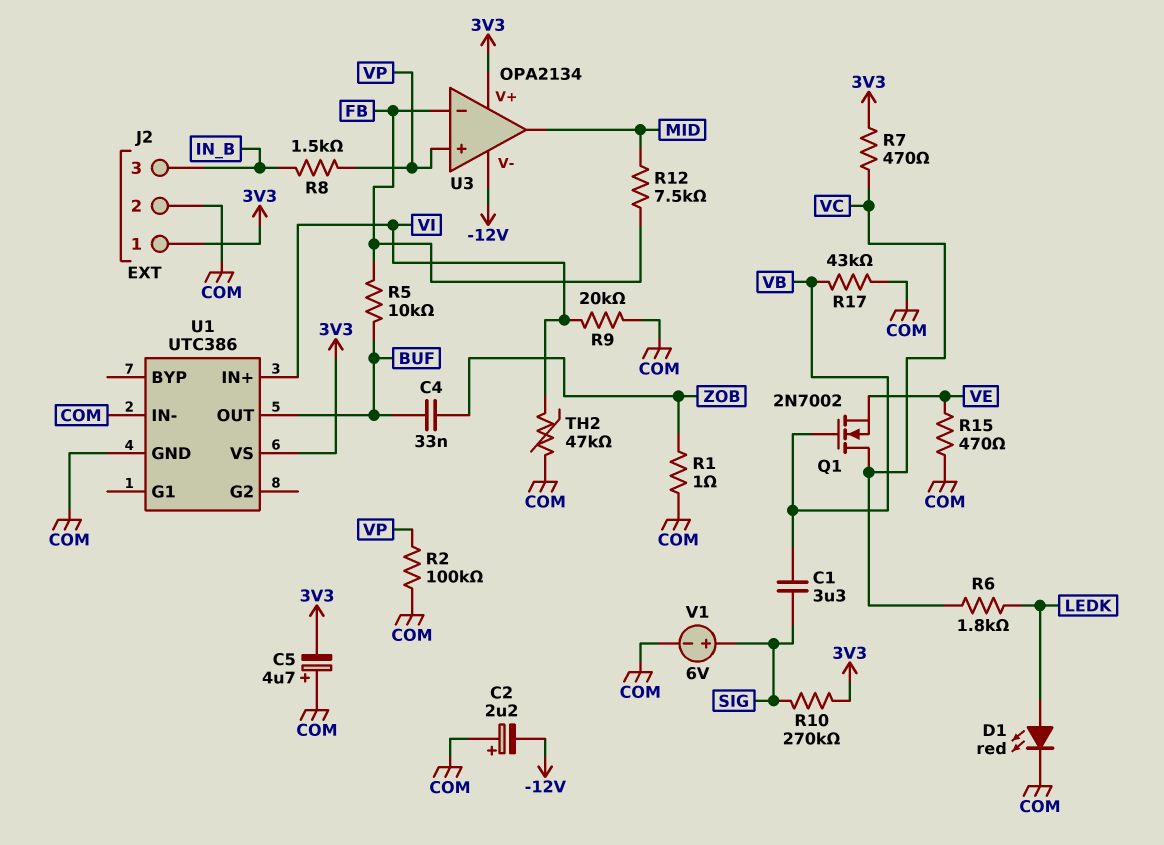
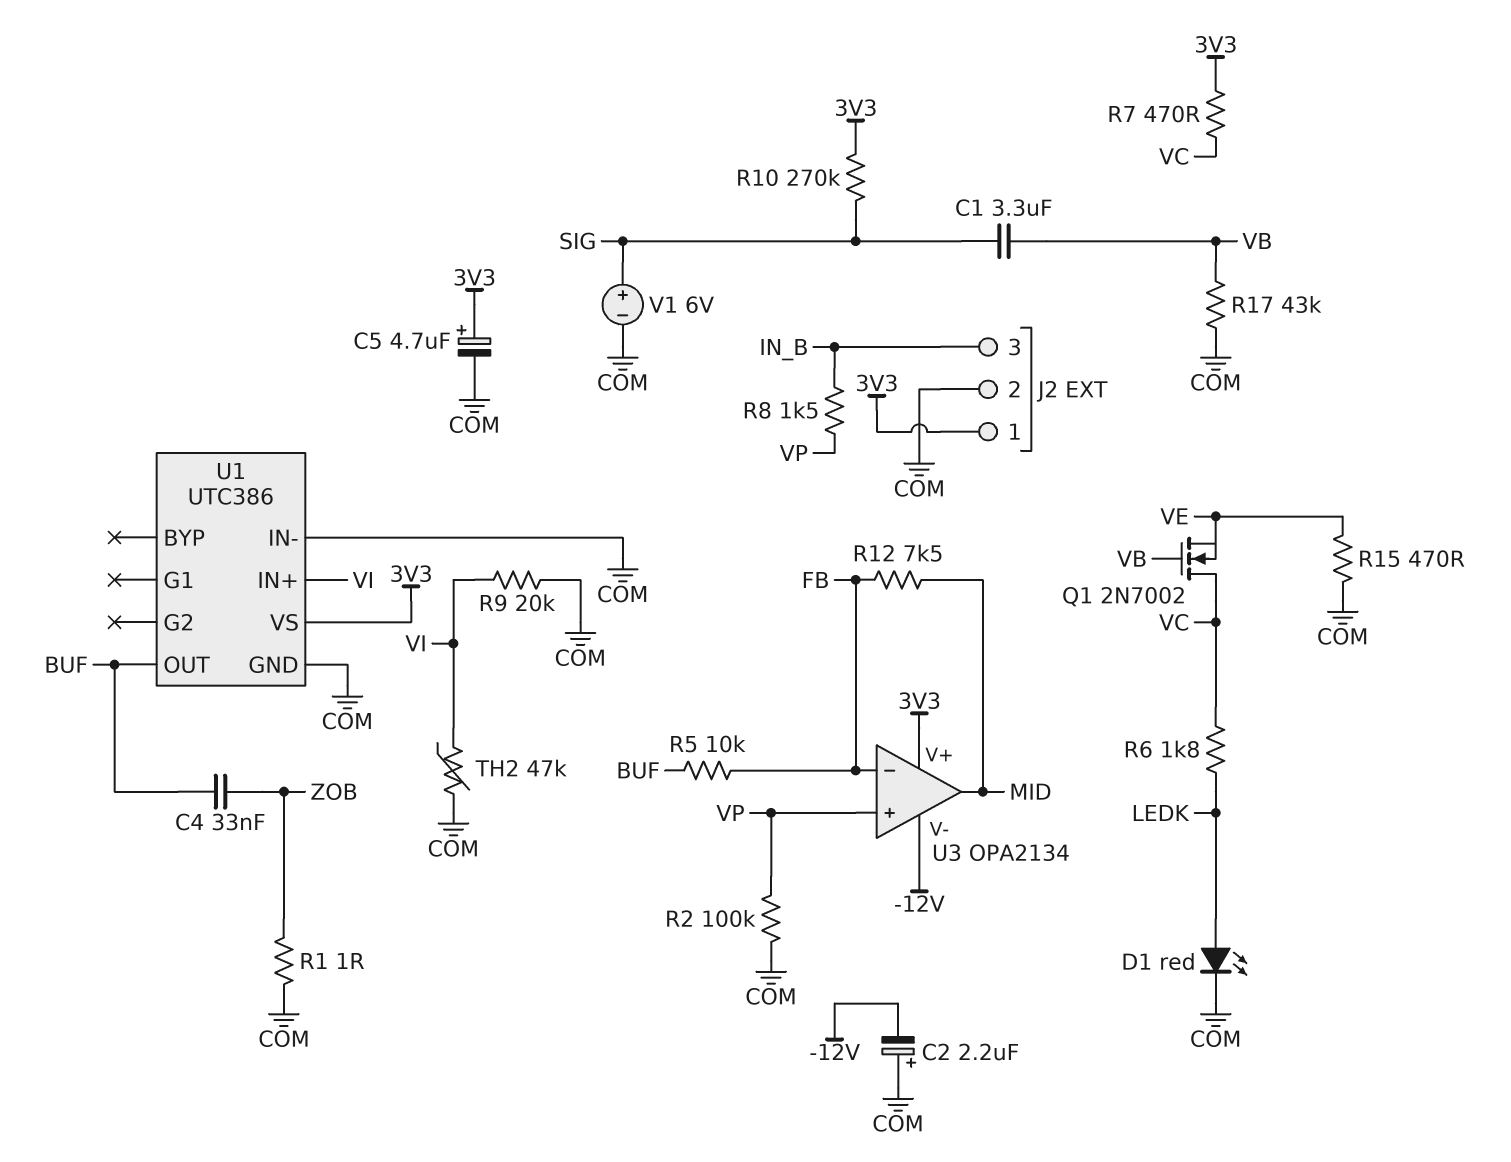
C5: 4.7uF (plus COM, minus 3V3) -> 4.7uF (plus 3V3, minus COM)

